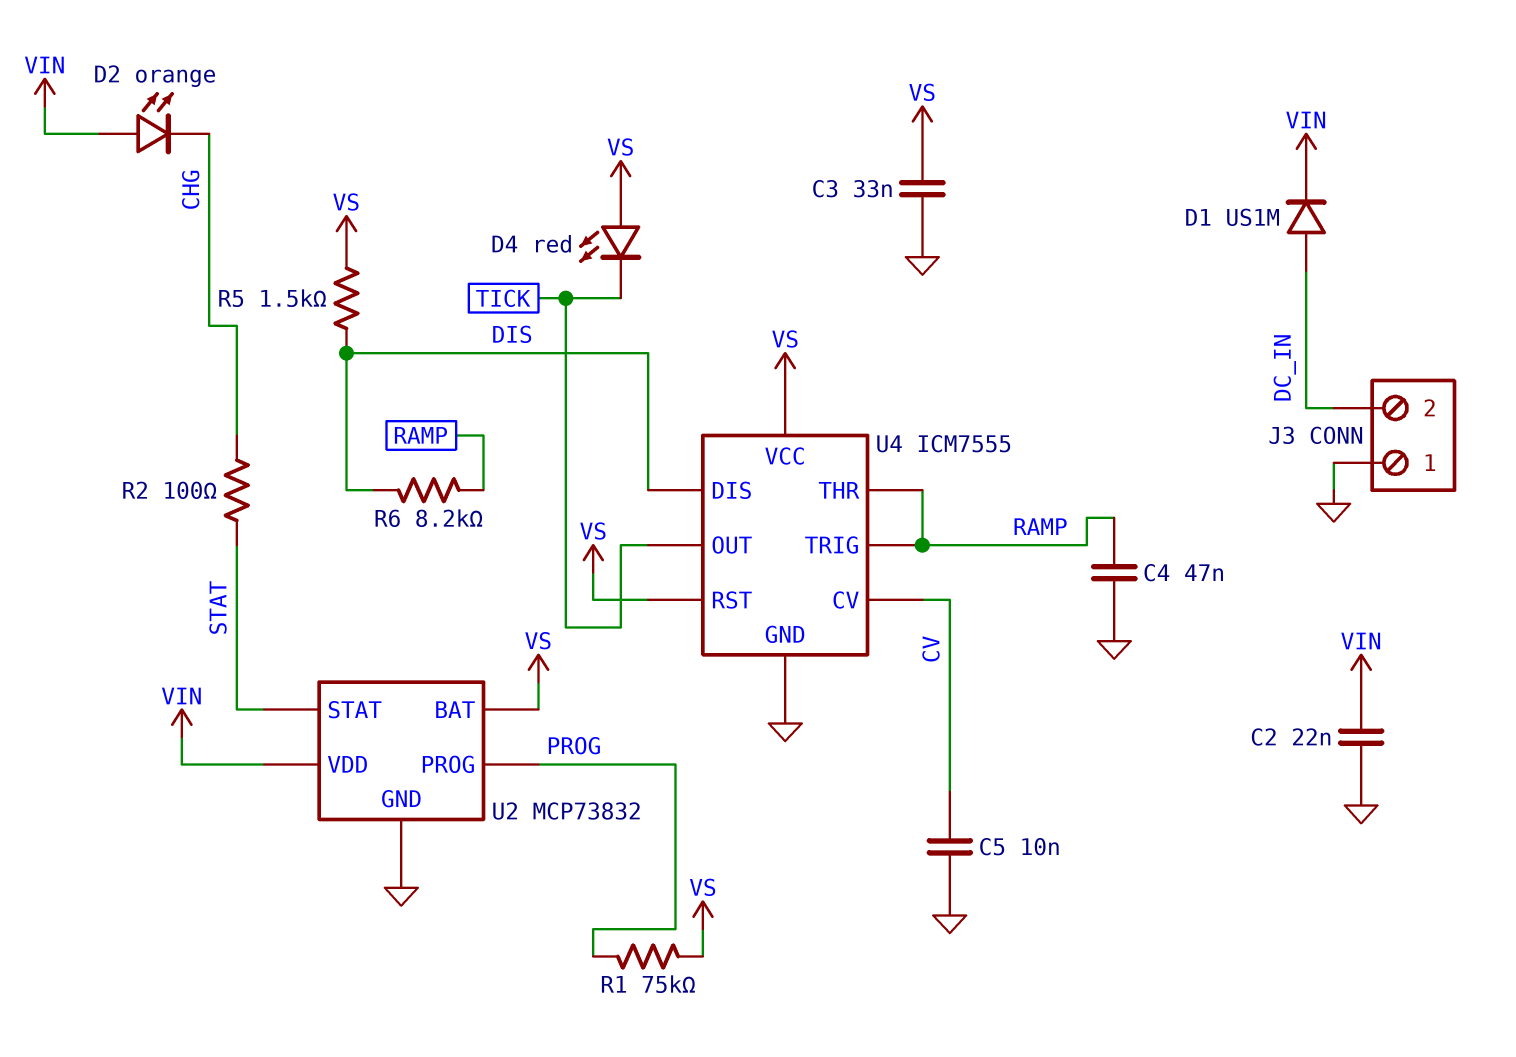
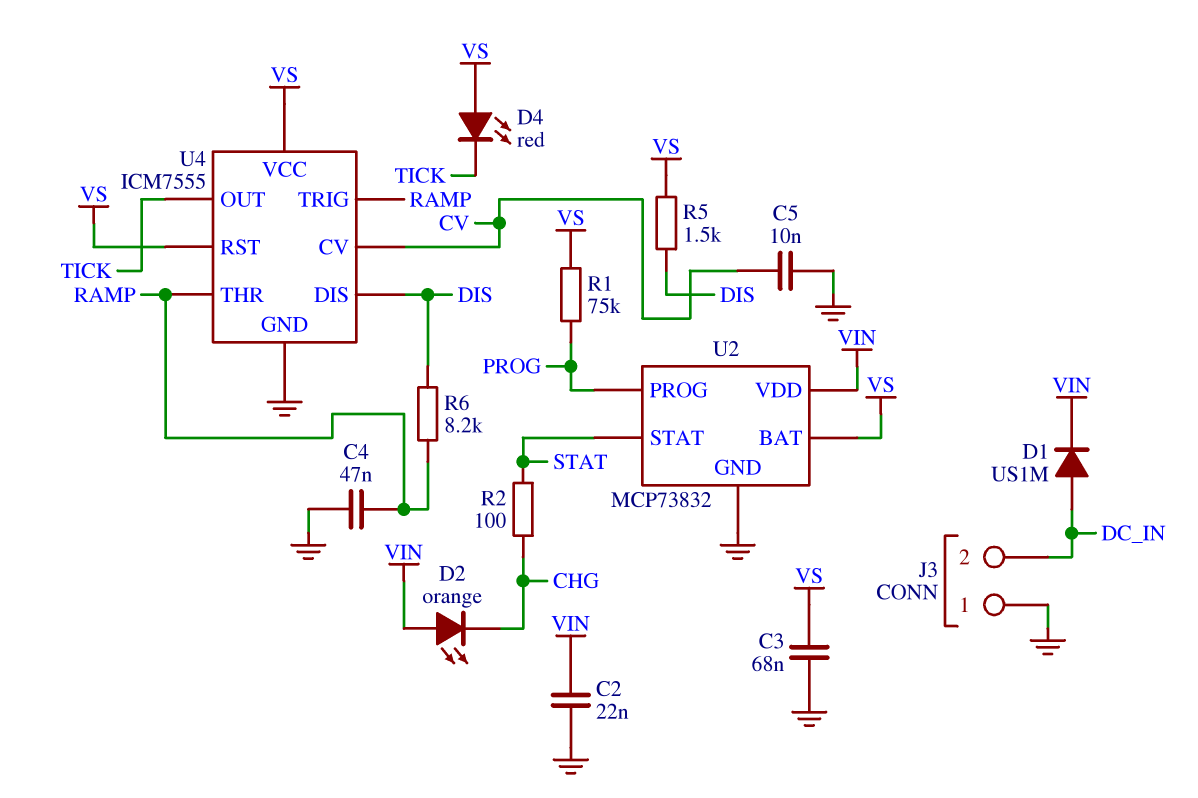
C3: 33nF (GND, VS) -> 68nF (GND, VS)

